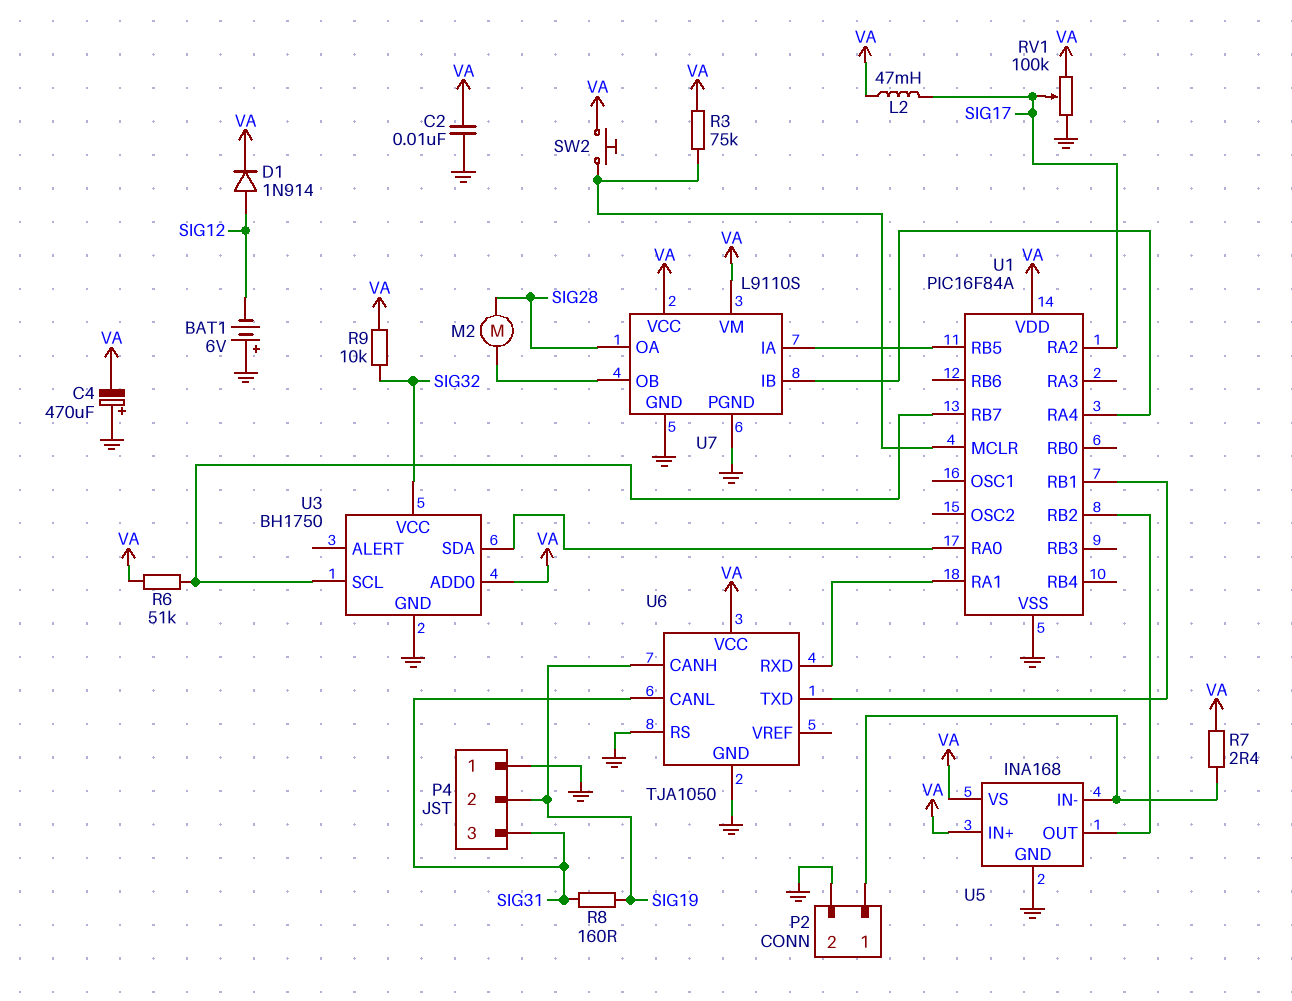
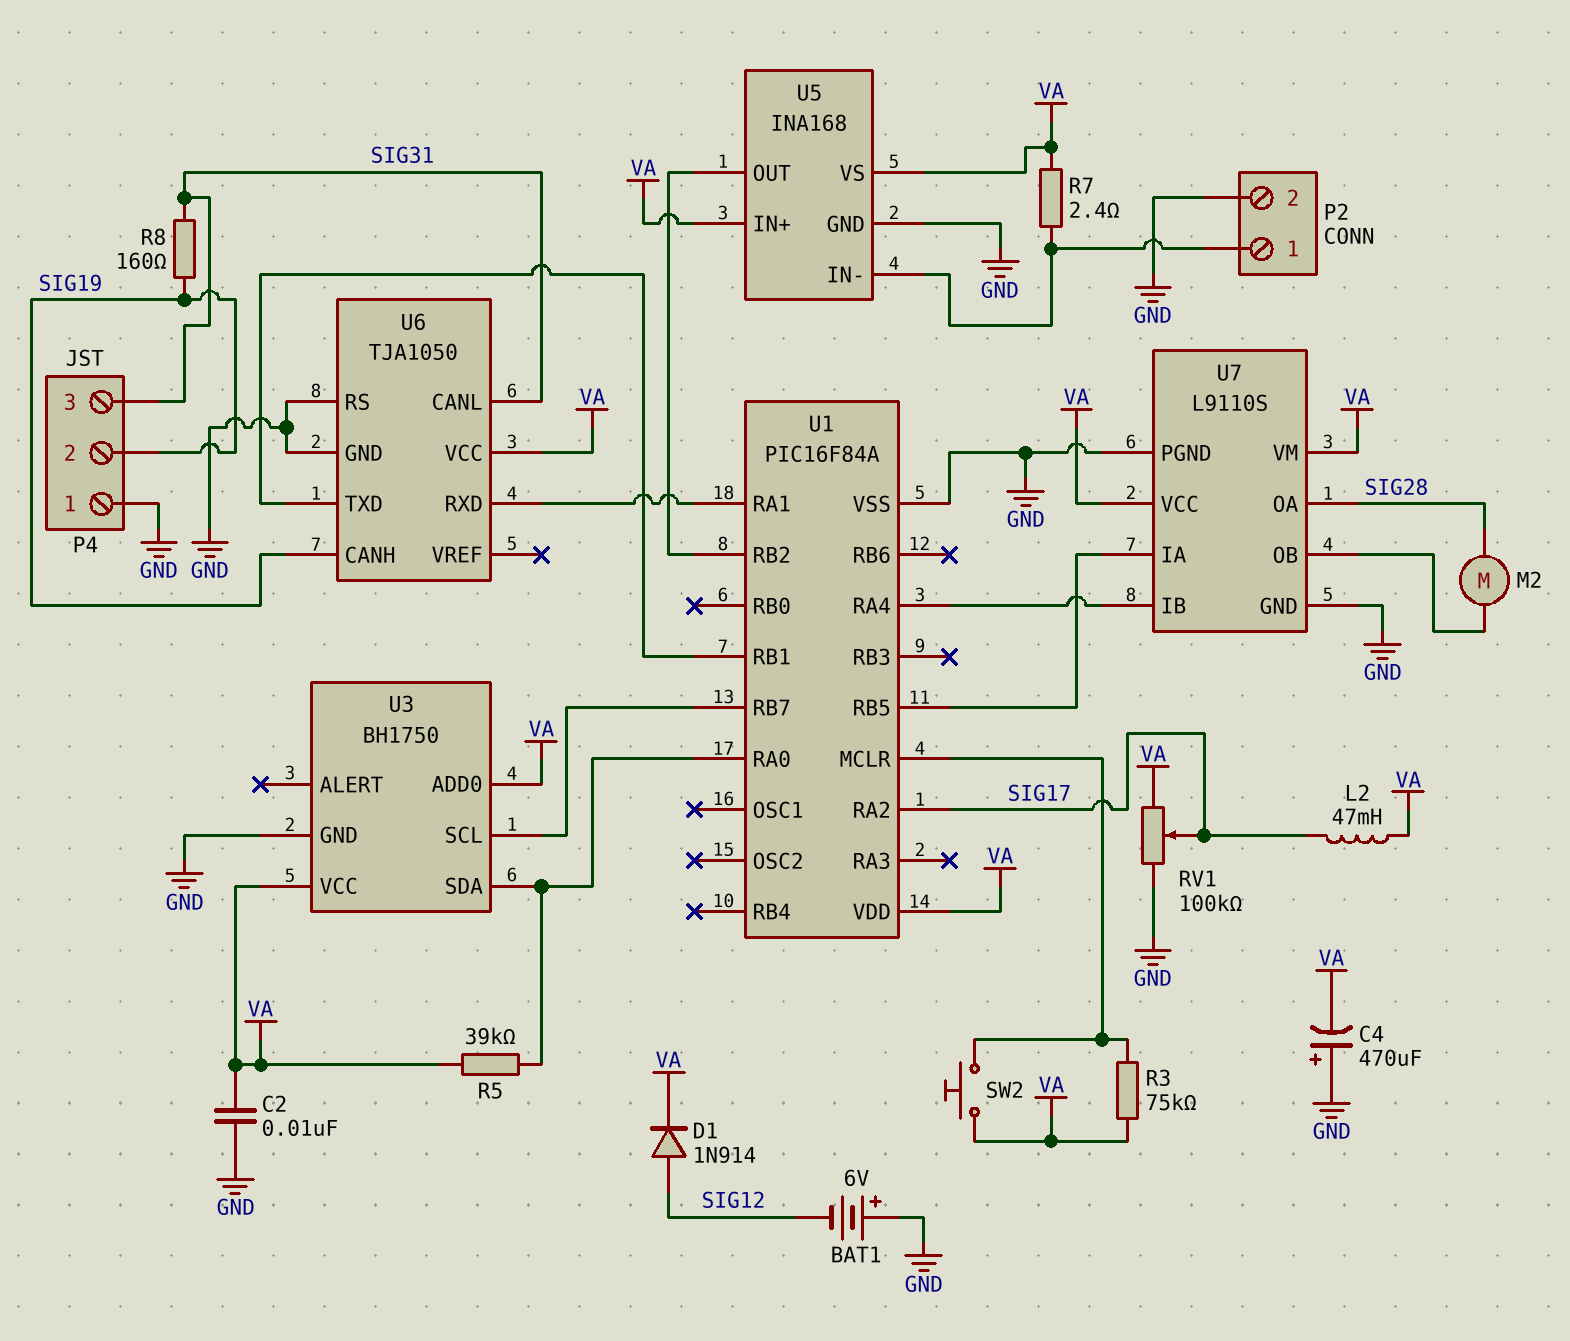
R5: none -> 39k (U1/RA0, VA)
R6: 51k (U1/RB7, VA) -> none
R9: 10k (SIG32, VA) -> none
U3 pin VCC: SIG32 -> VA

